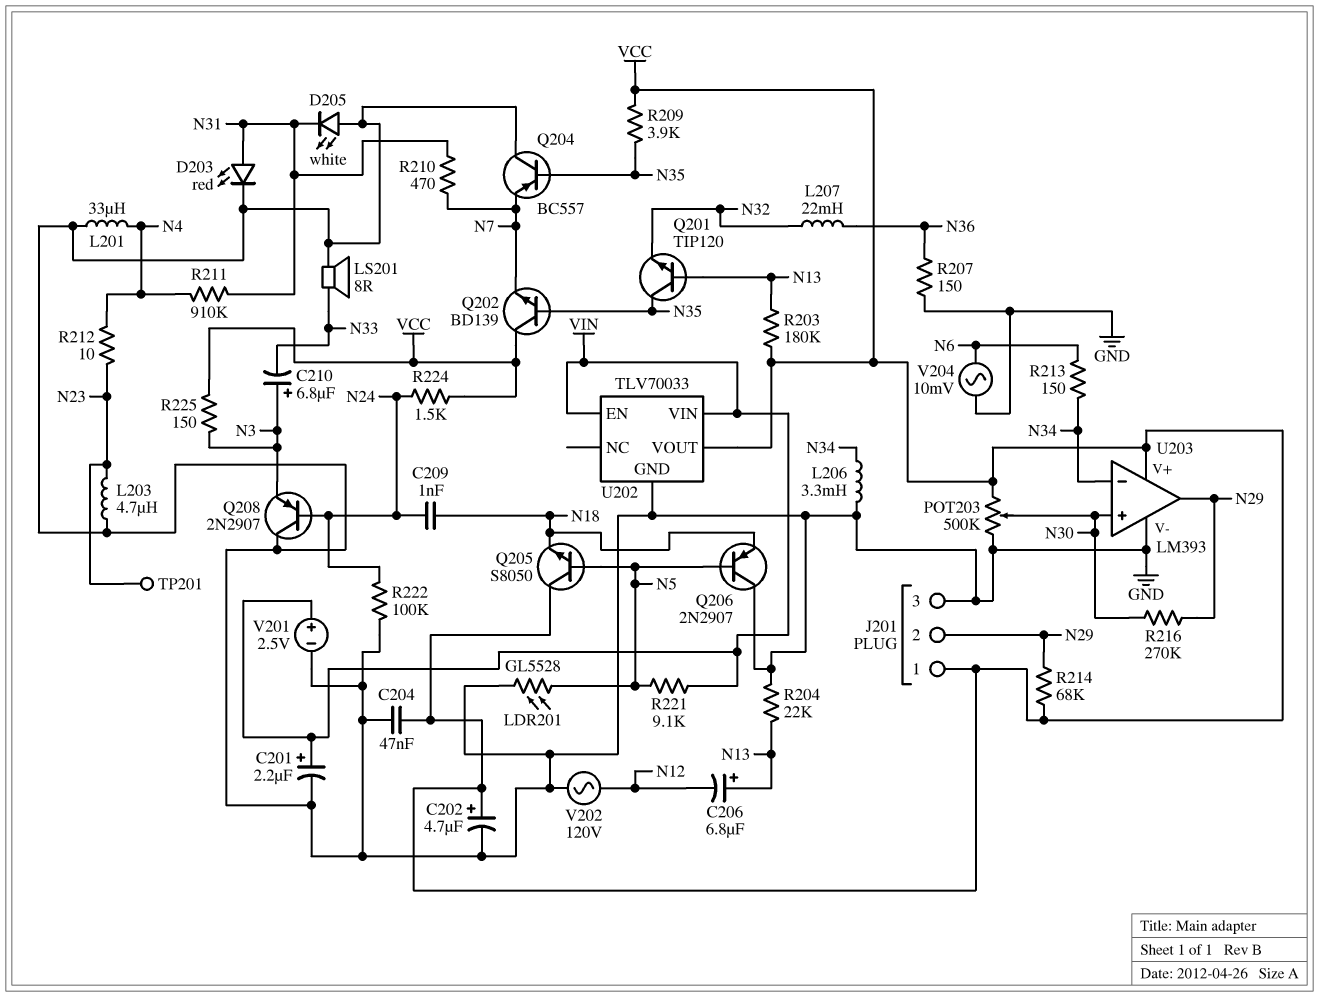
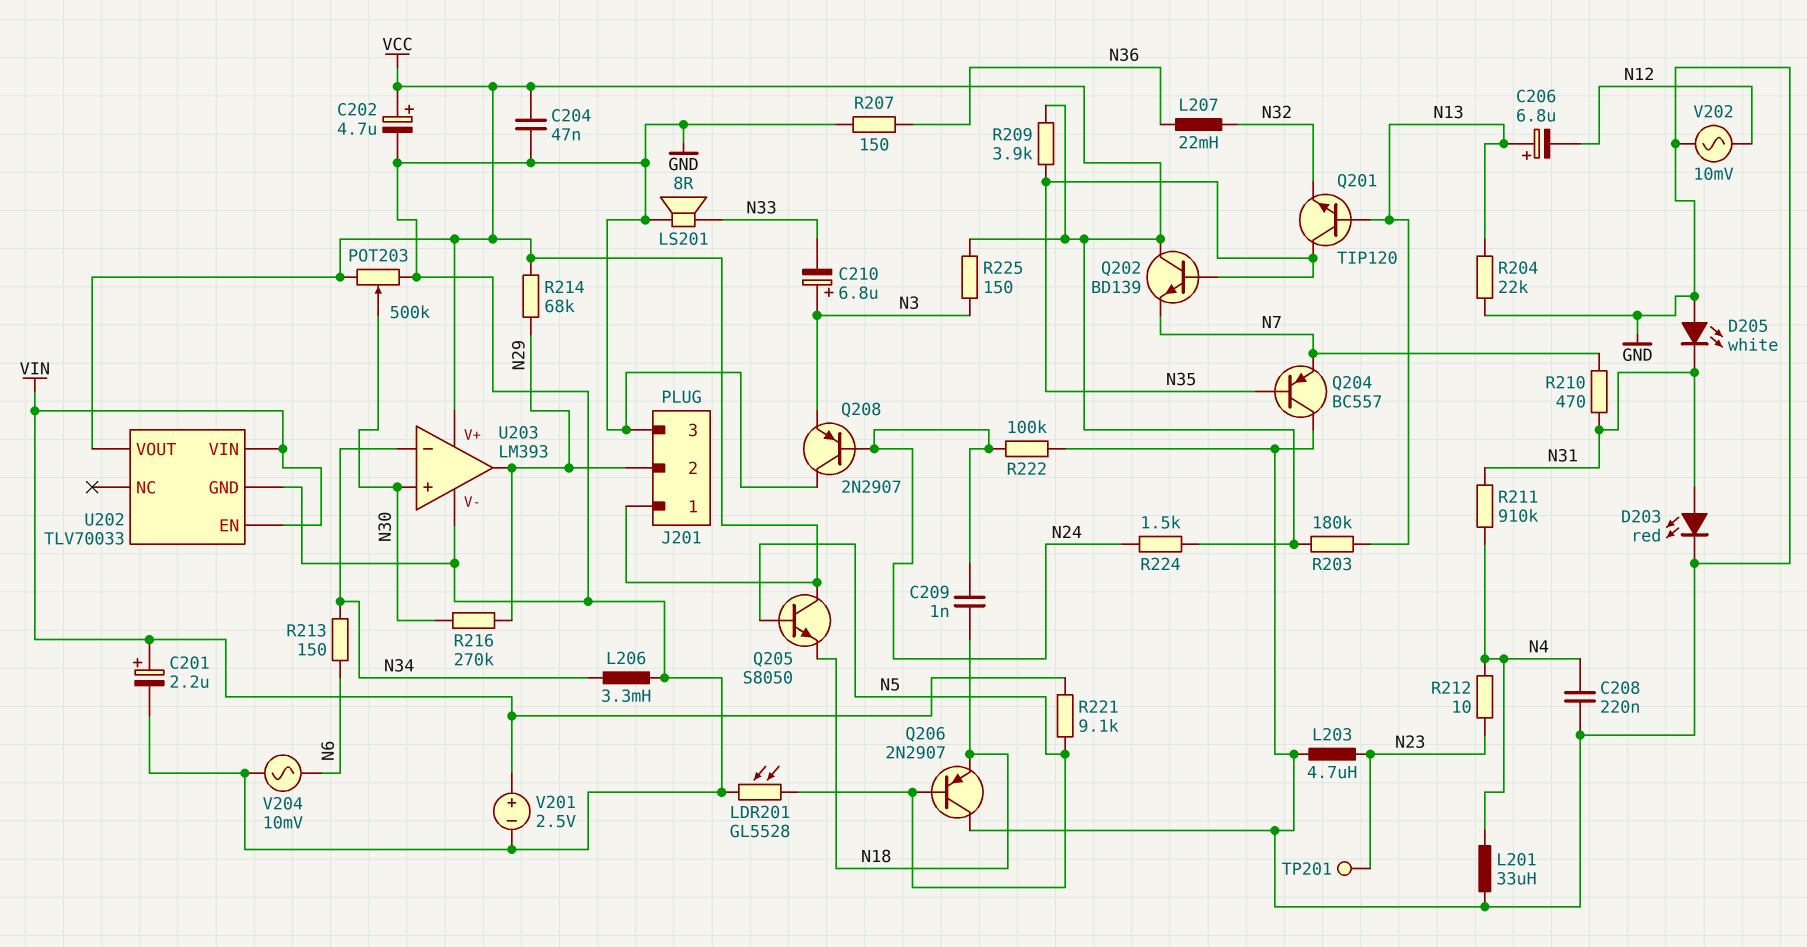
C208: none -> 220nF (GND, N4)
V202: AC 120V (GND, N12) -> AC 10mV (GND, N12)

